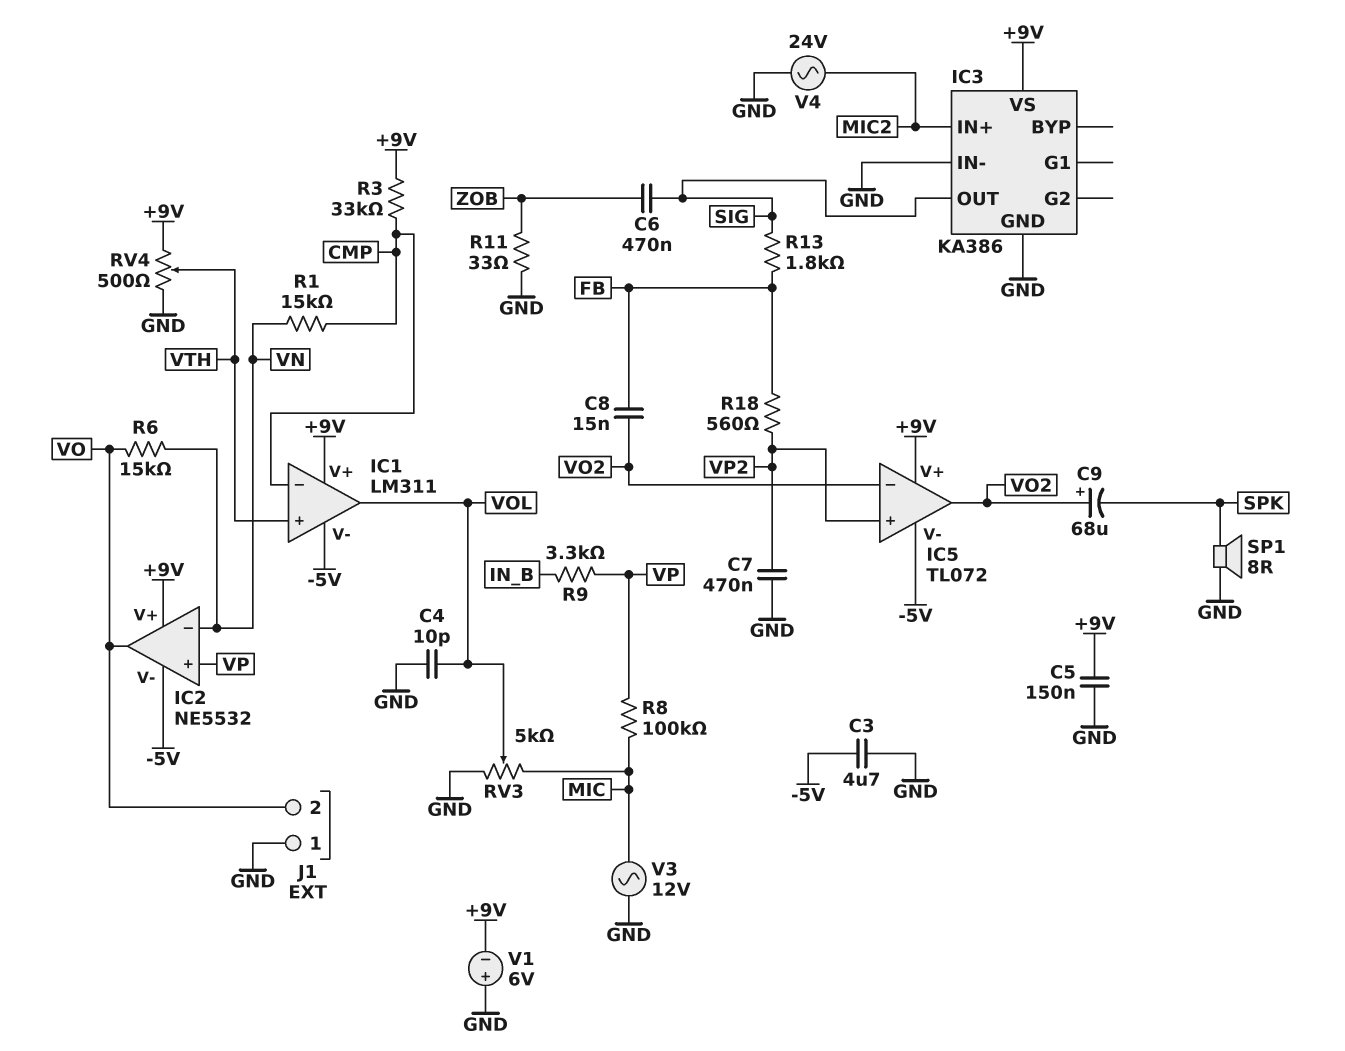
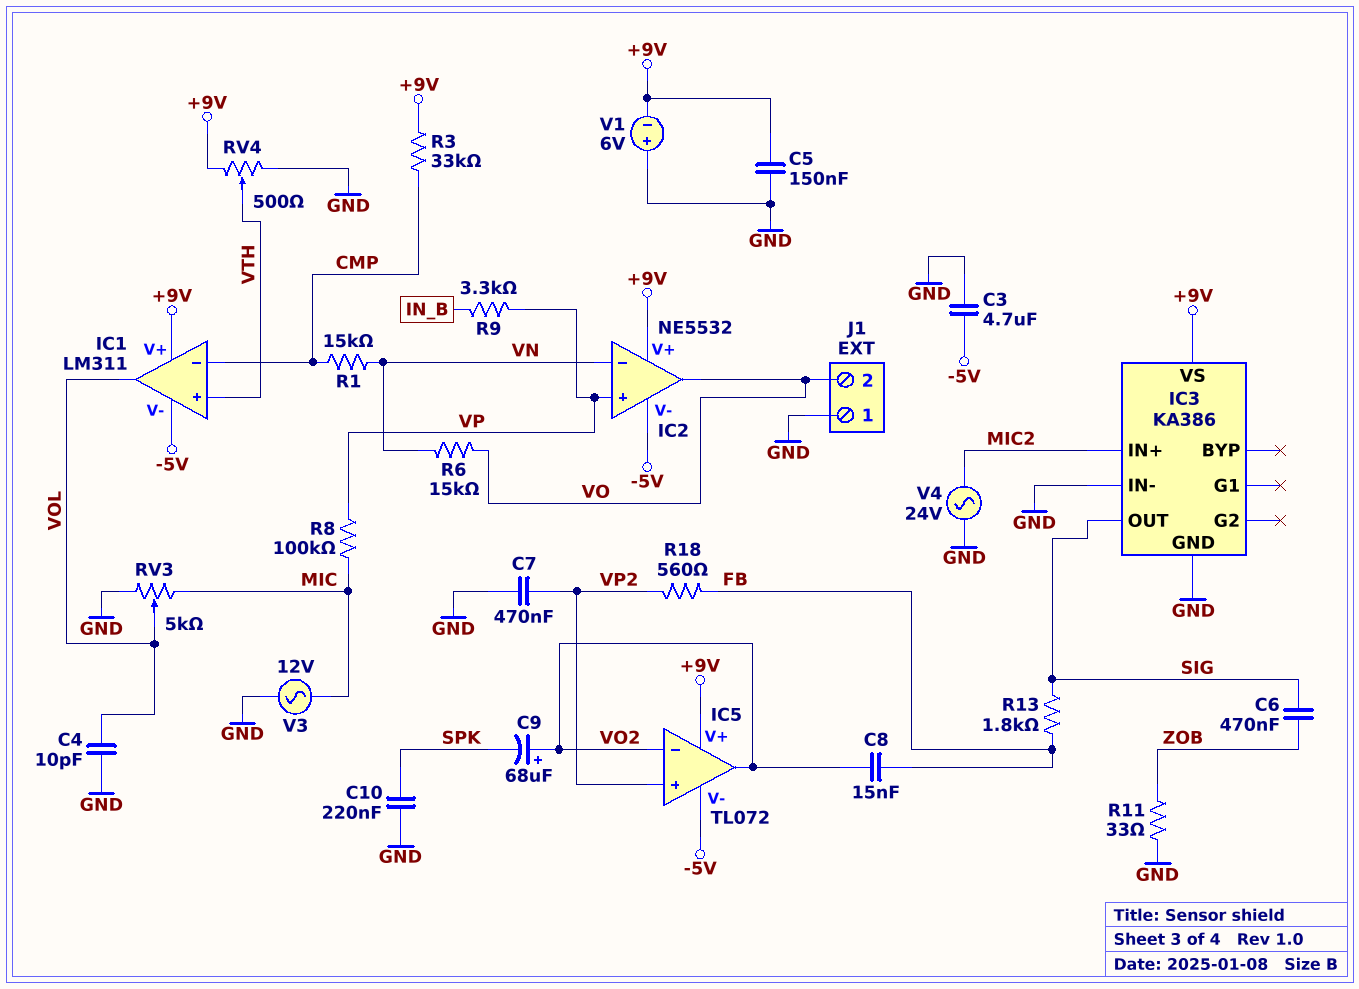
C10: none -> 220nF (GND, SPK)
SP1: speaker 8R (GND, SPK) -> none

